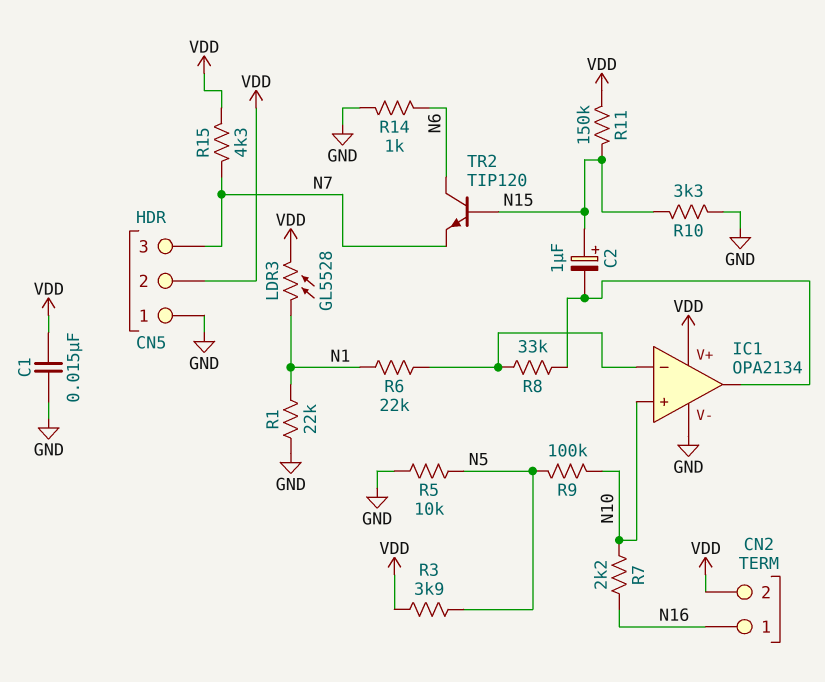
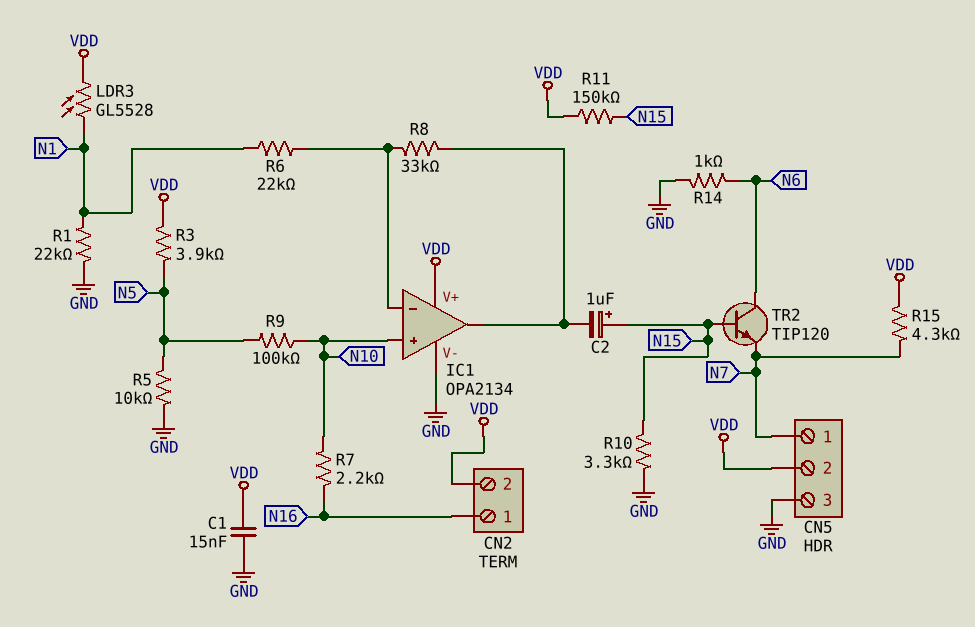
CN5 pin 1: GND -> N7
CN5 pin 3: N7 -> GND

